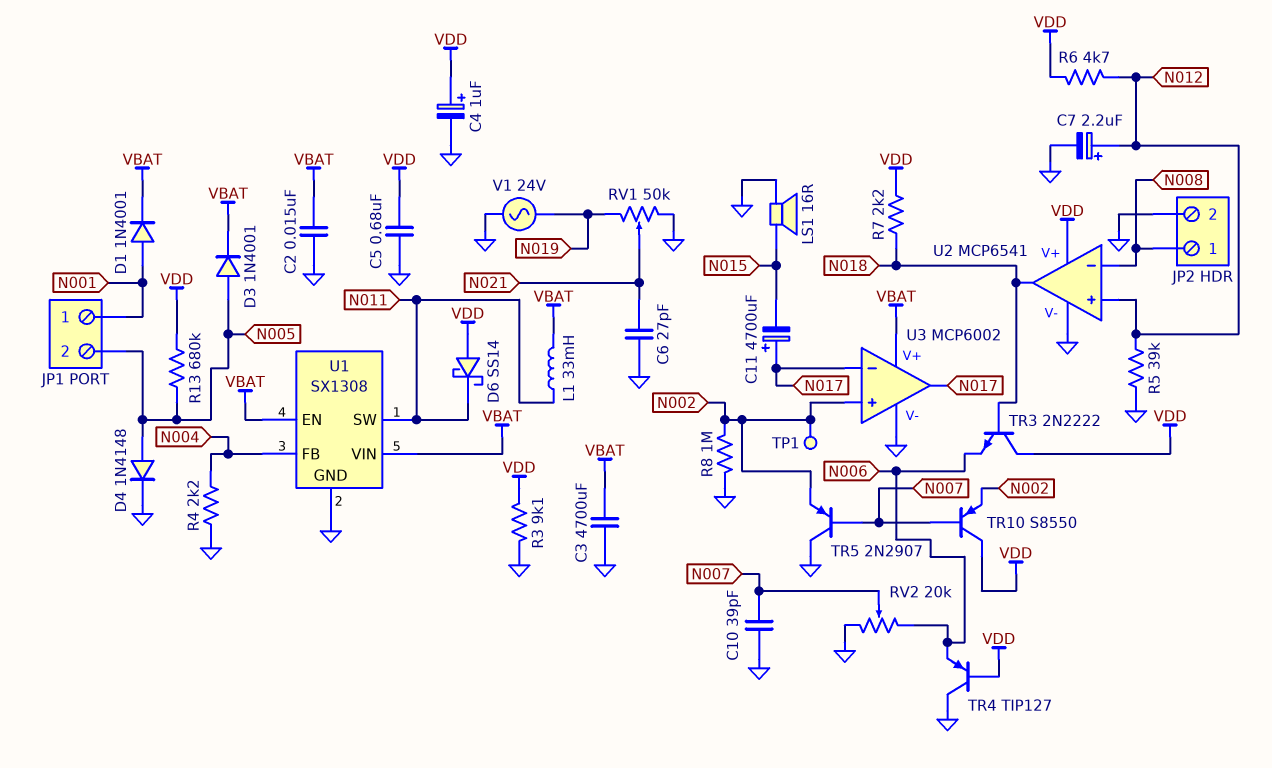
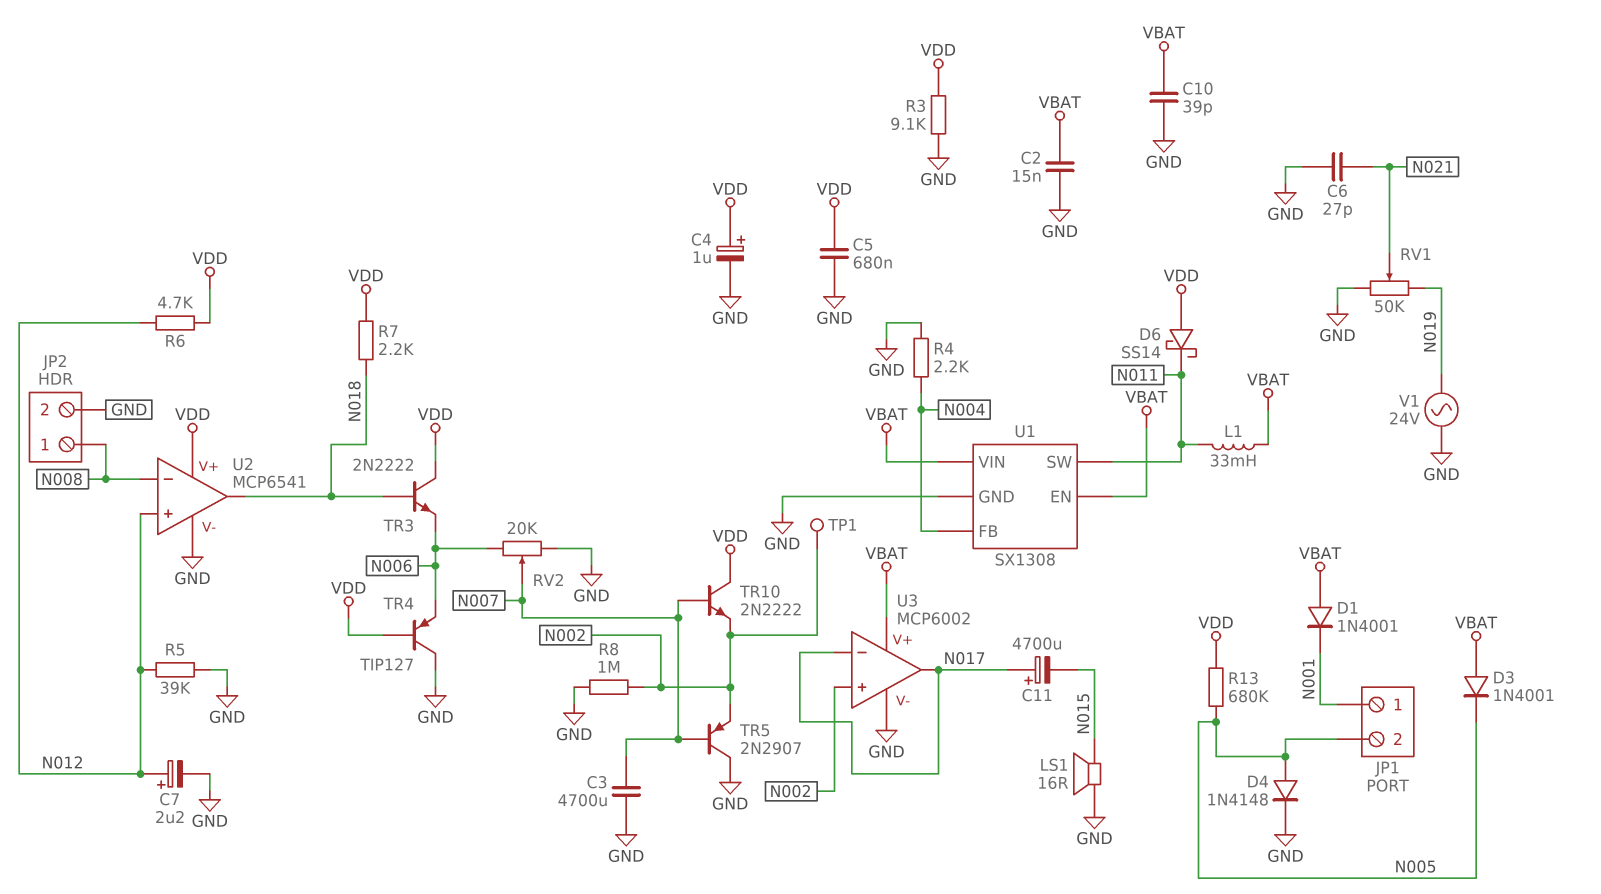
C3: 4700uF (GND, VBAT) -> 4700uF (GND, N007)
C10: 39pF (GND, N007) -> 39pF (GND, VBAT)
D1: diode 1N4001 (A N001, K VBAT) -> diode 1N4001 (A VBAT, K N001)
D3: diode 1N4001 (A N005, K VBAT) -> diode 1N4001 (A VBAT, K N005)
TR10: PNP S8550 (B N007, C VDD, E N002) -> NPN 2N2222 (B N007, C VDD, E N002)

